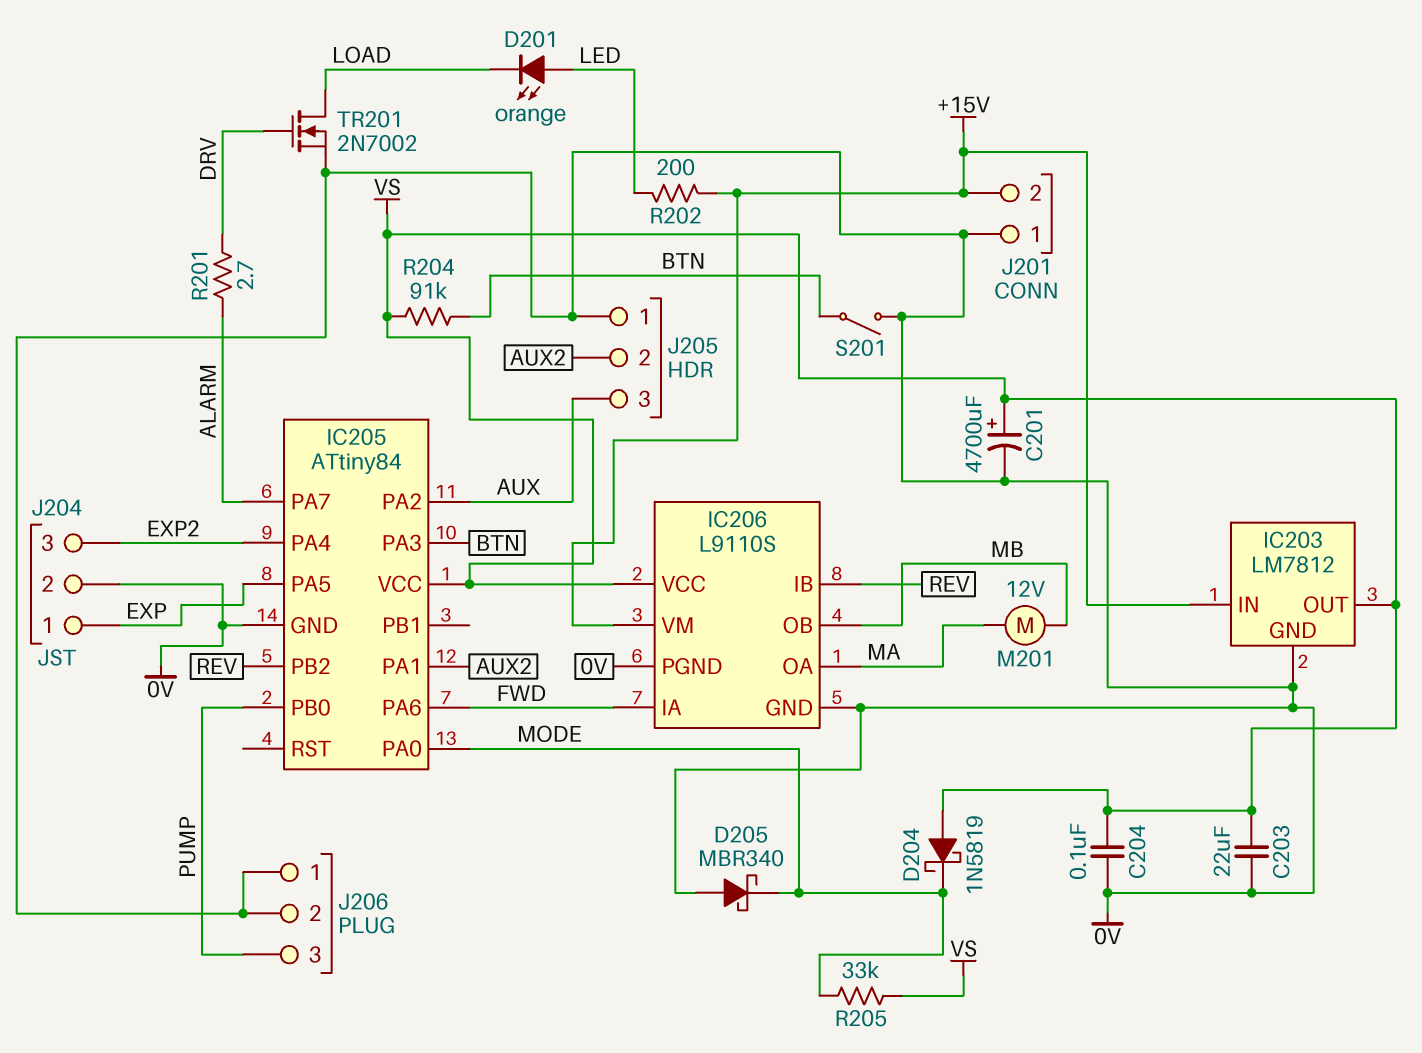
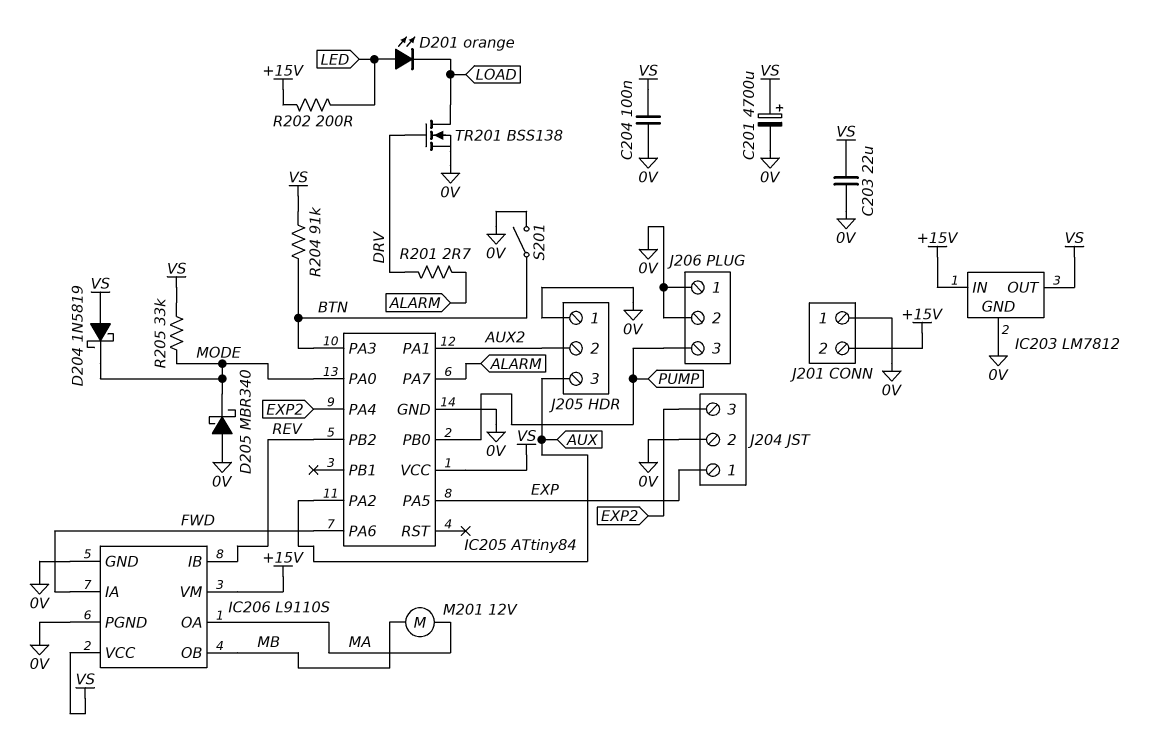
TR201: NMOS 2N7002 (G DRV, D LOAD, S 0V) -> NMOS BSS138 (G DRV, D LOAD, S 0V)

